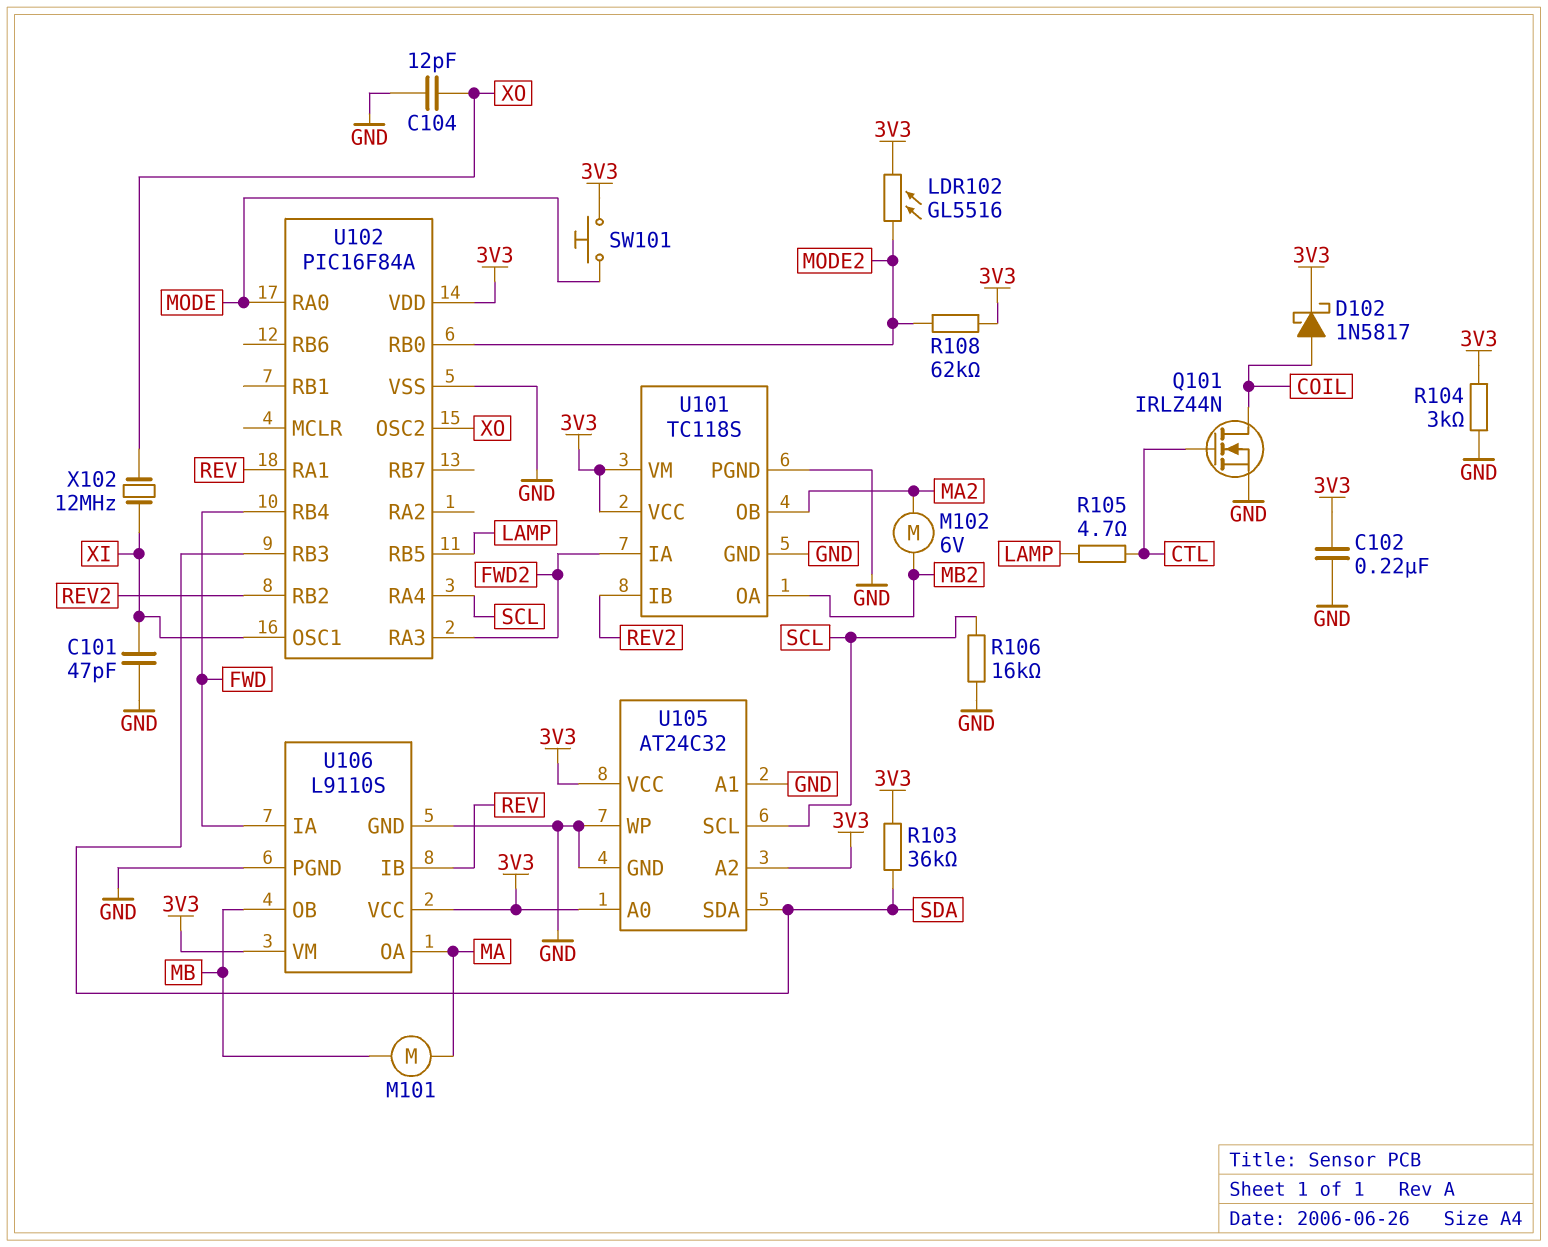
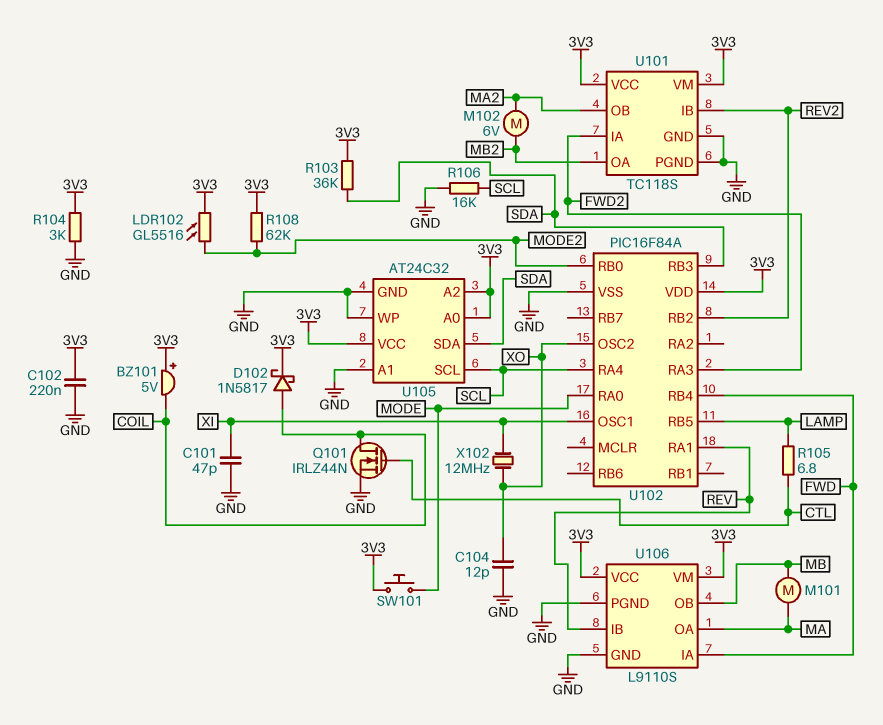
BZ101: none -> buzzer 5V (plus 3V3, minus COIL)
R105: 4.7 (CTL, LAMP) -> 6.8 (CTL, LAMP)

